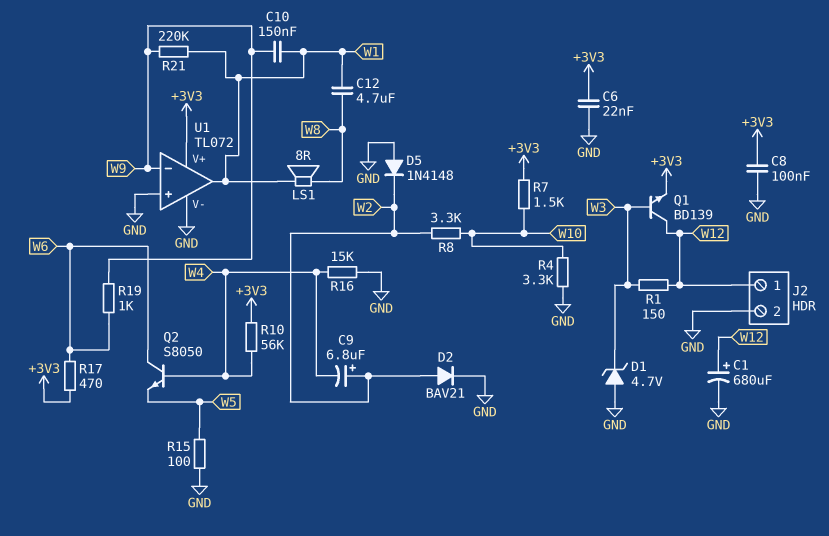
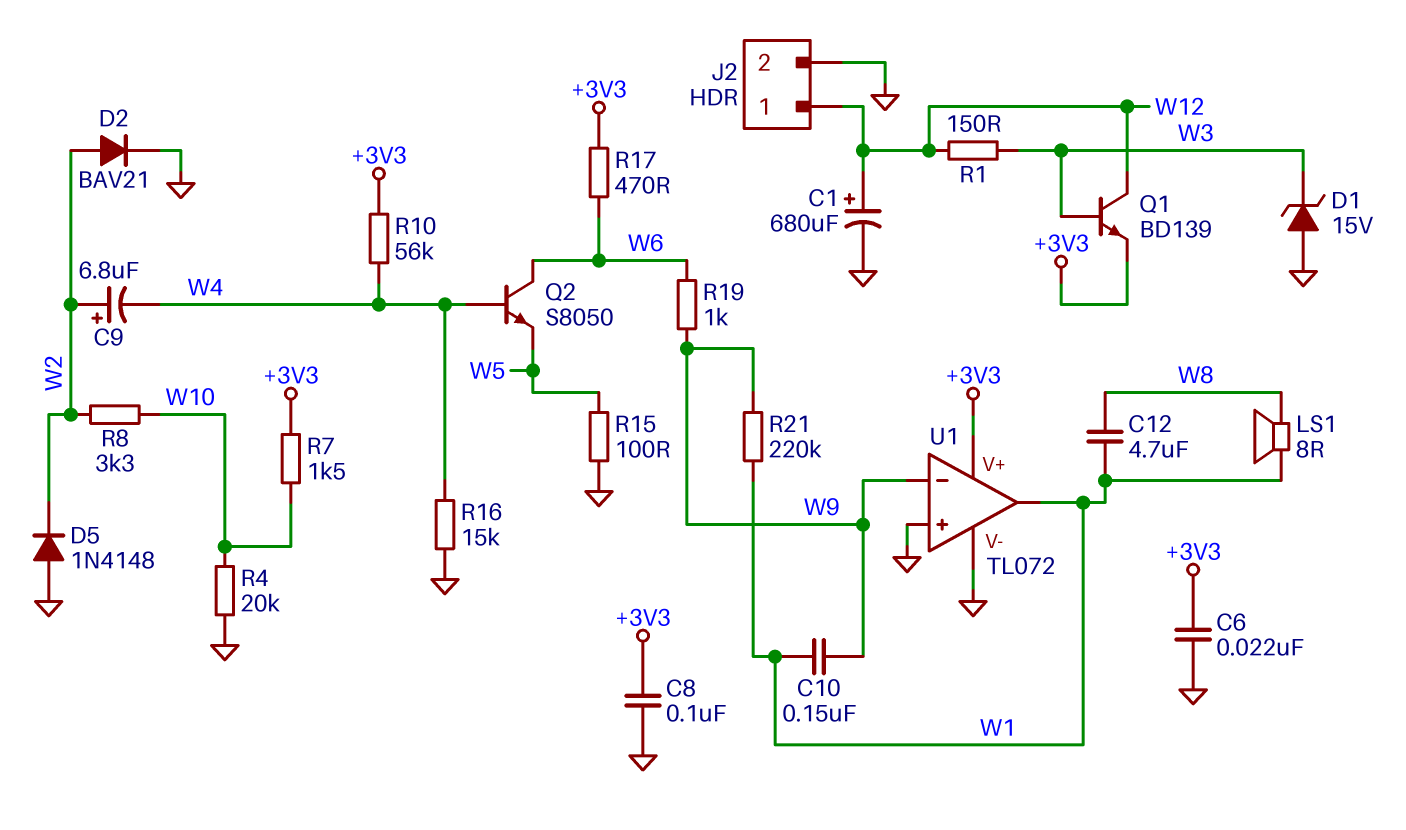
D1: zener 4.7V (A GND, K W3) -> zener 15V (A GND, K W3)
R4: 3.3k (GND, W10) -> 20k (GND, W10)

